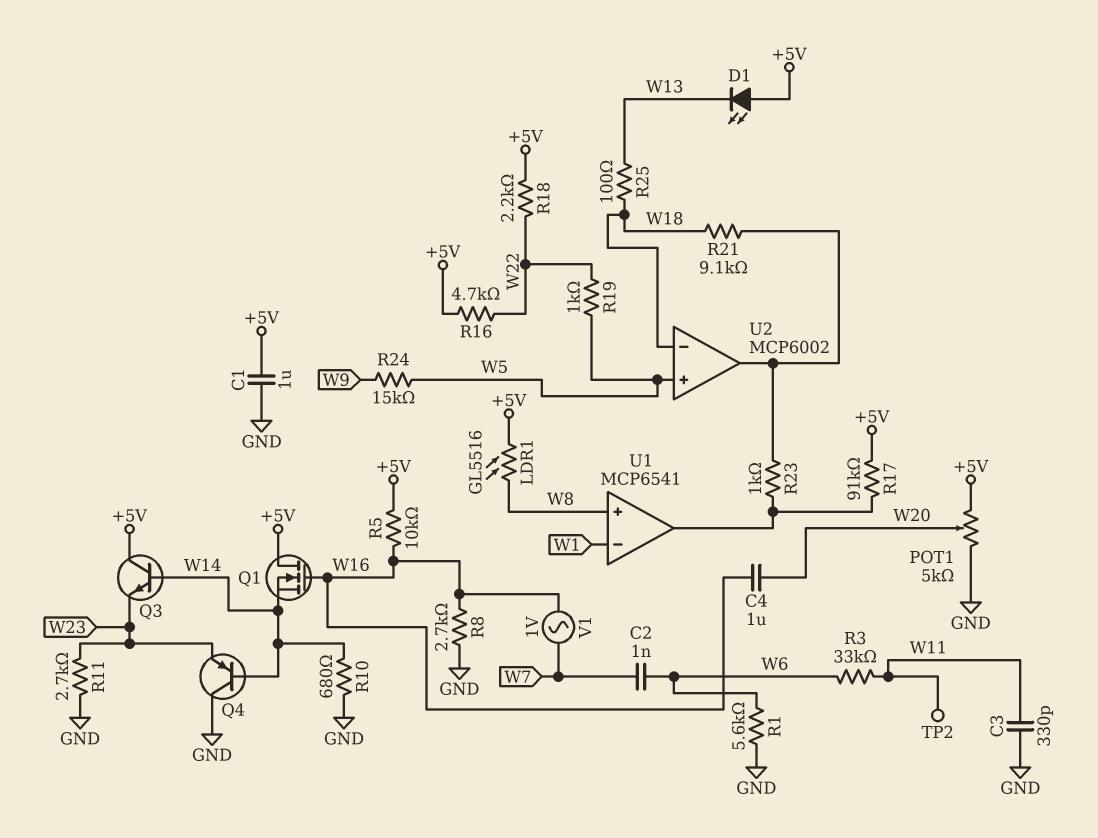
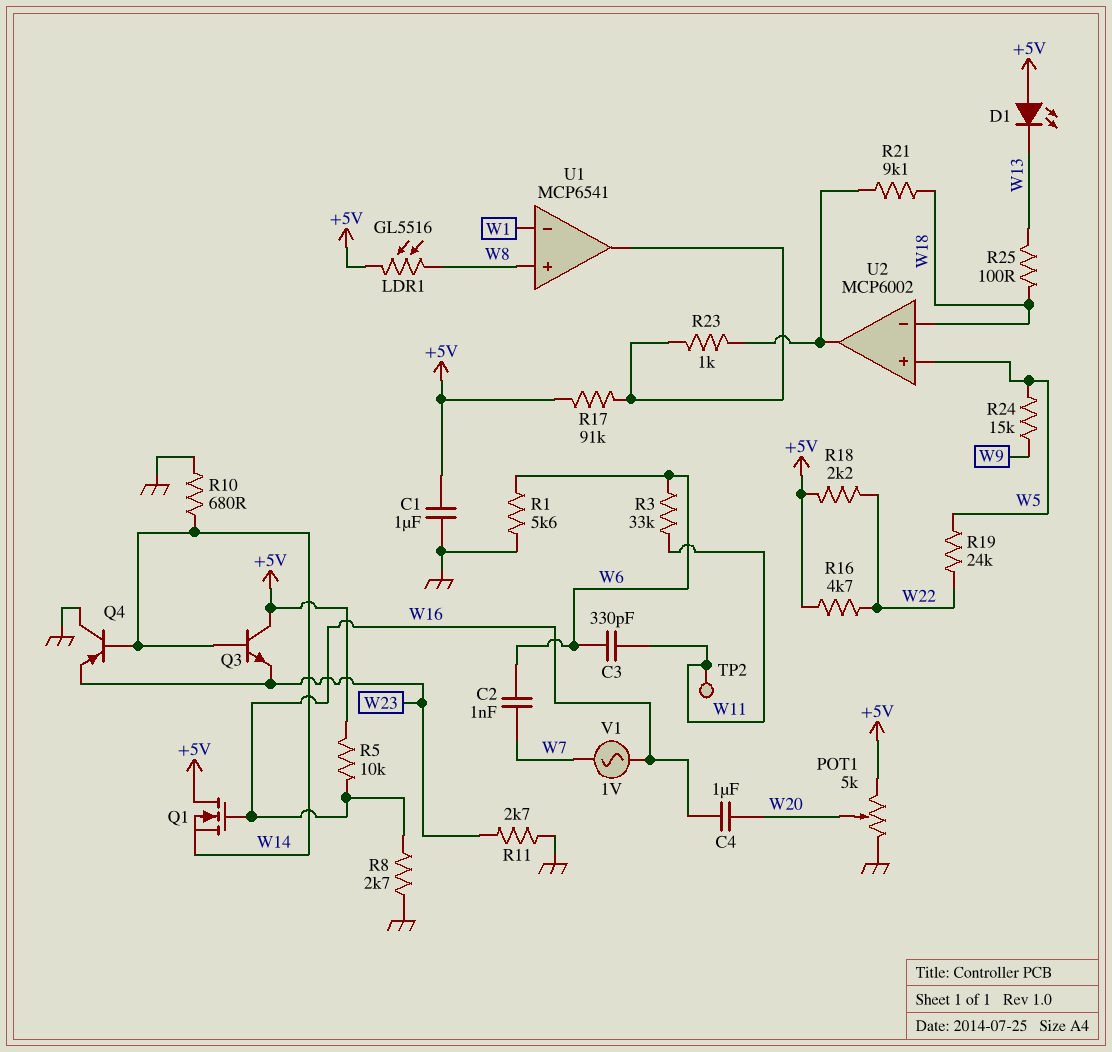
C3: 330pF (GND, W11) -> 330pF (W6, W11)
R19: 1k (W5, W22) -> 24k (W5, W22)

